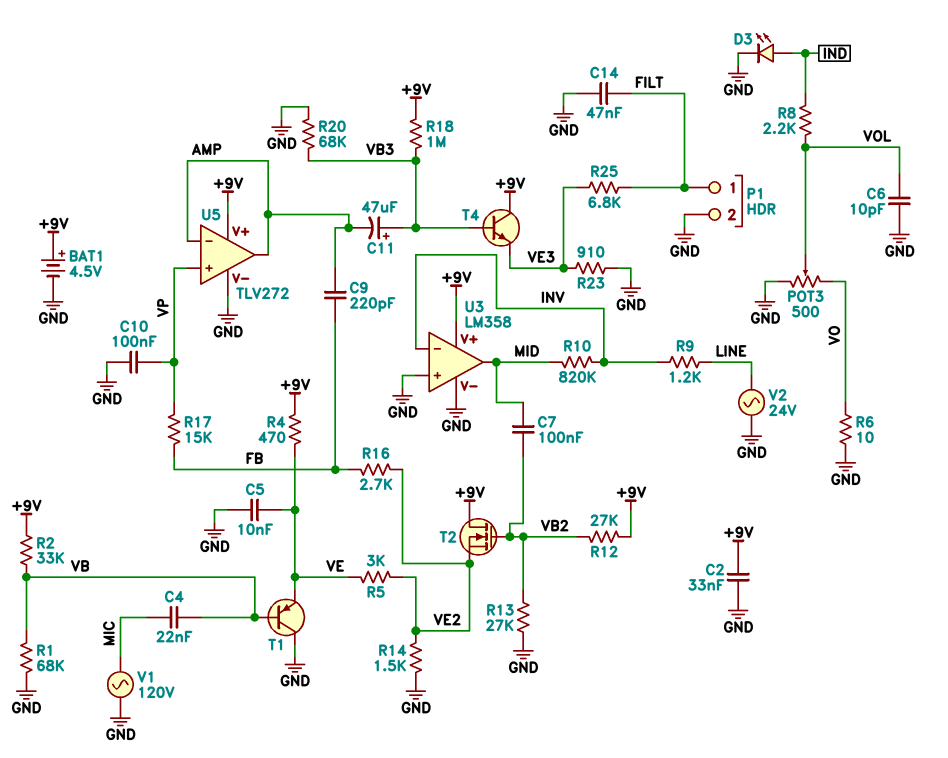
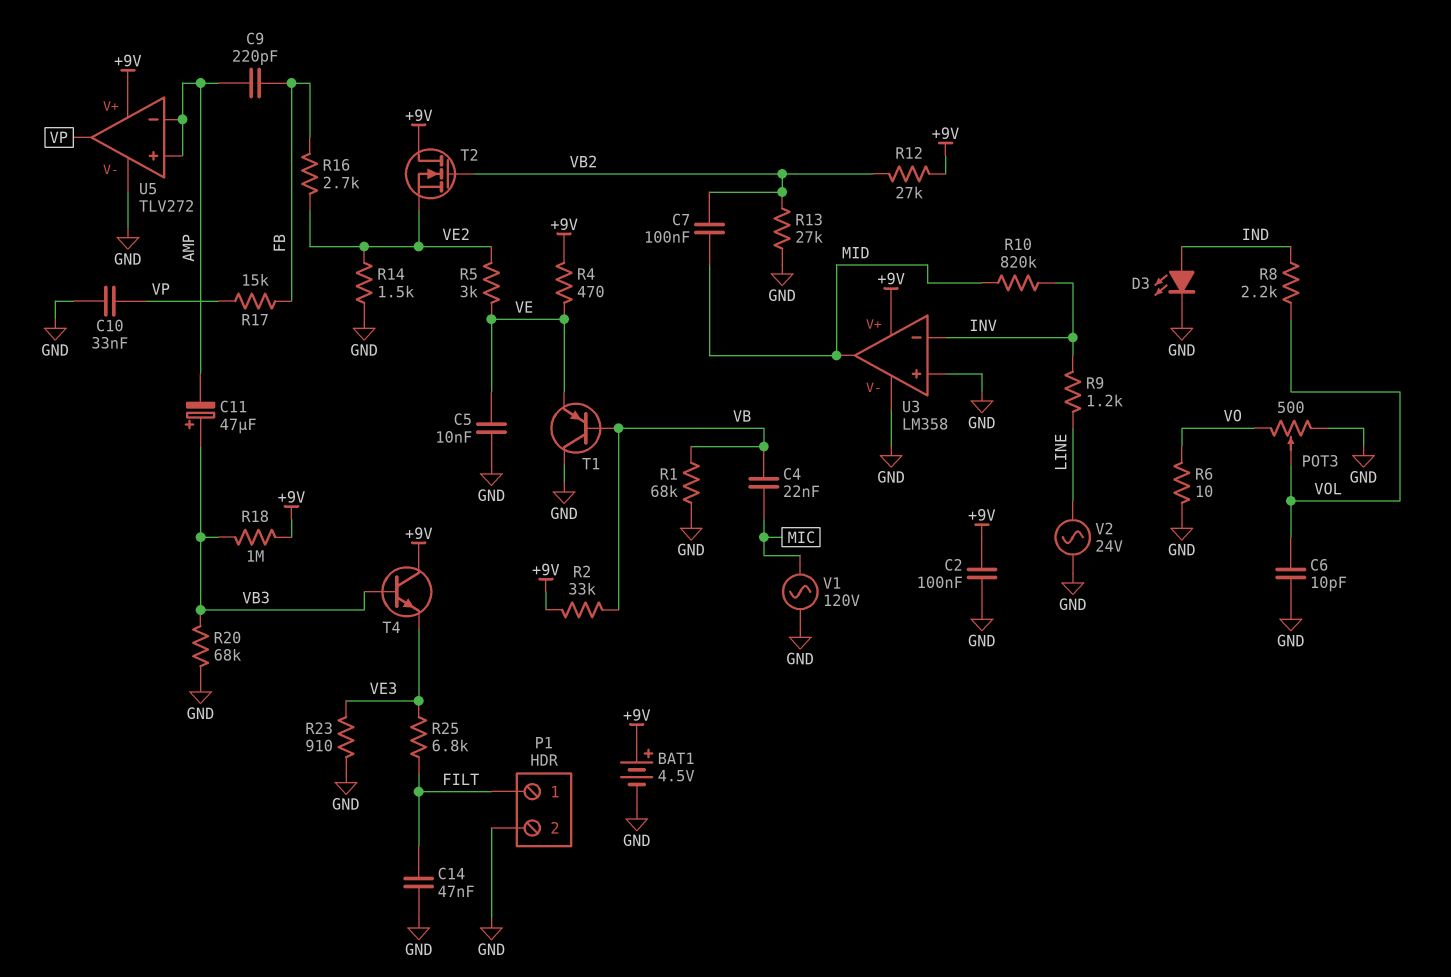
C2: 33nF (+9V, GND) -> 100nF (+9V, GND)
C10: 100nF (GND, VP) -> 33nF (GND, VP)
U5 pin in+: VP -> AMP
U5 pin out: AMP -> VP

